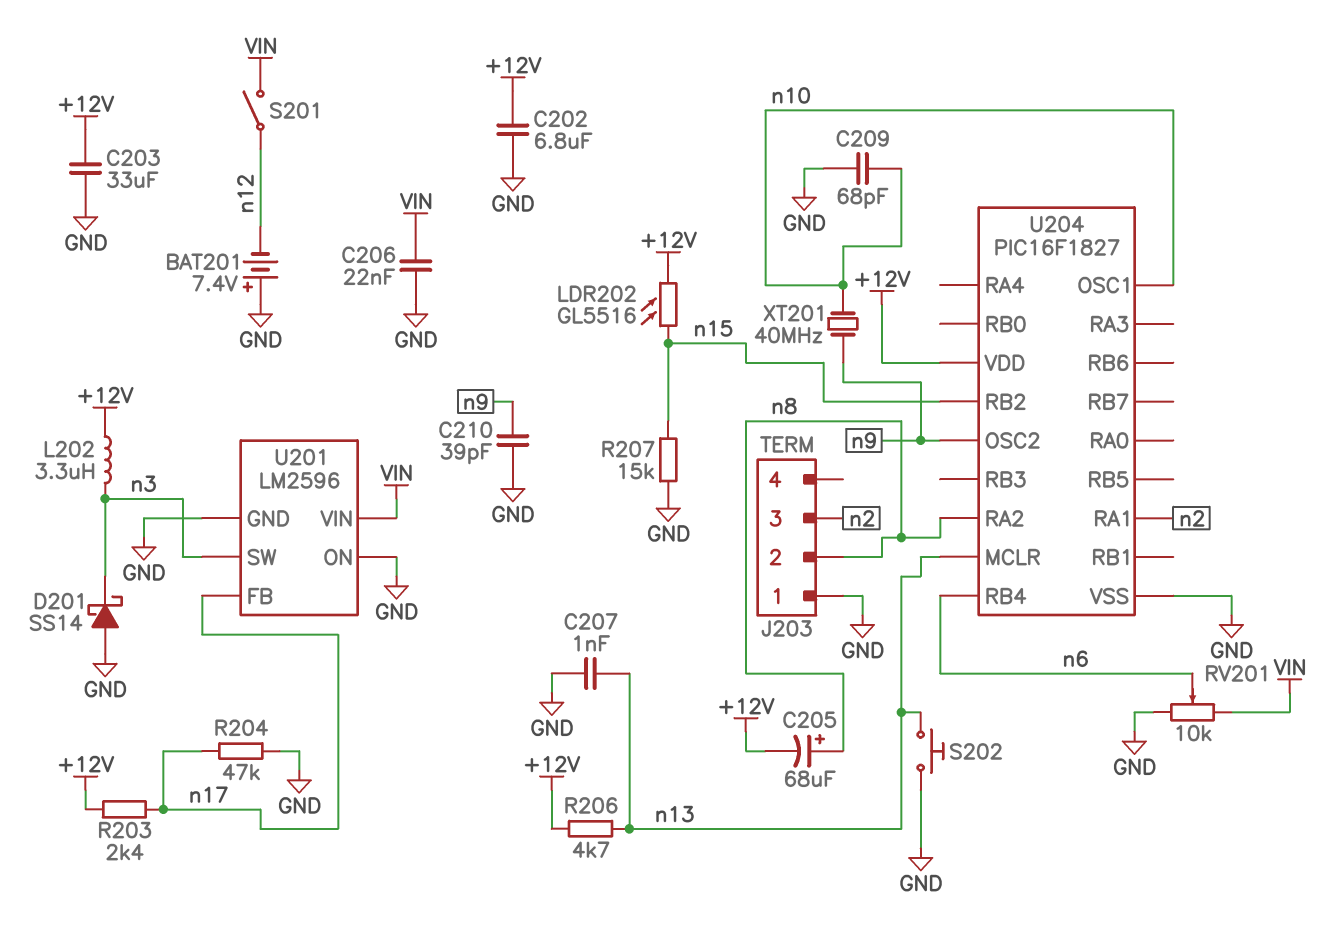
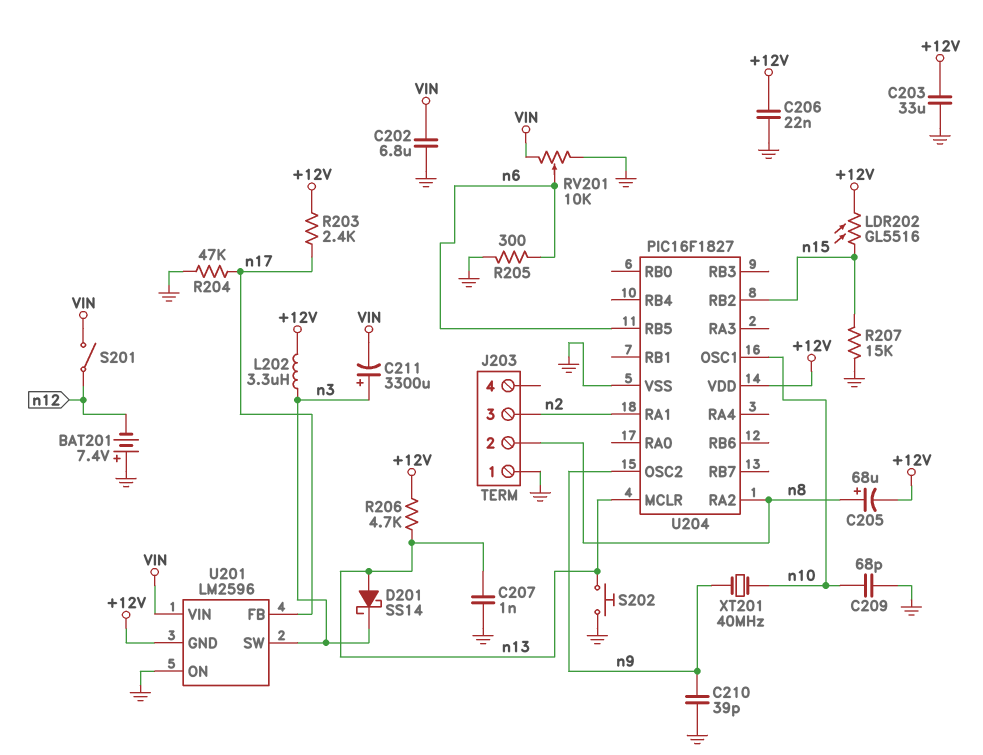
C202: 6.8uF (+12V, GND) -> 6.8uF (GND, VIN)
C206: 22nF (GND, VIN) -> 22nF (+12V, GND)
C211: none -> 3300uF (plus n3, minus VIN)
D201: schottky SS14 (A GND, K n3) -> schottky SS14 (A n13, K n3)
R205: none -> 300 (GND, n6)
U201 pin GND: GND -> +12V
U204 pin RB4: n6 -> none
U204 pin RB5: none -> n6

